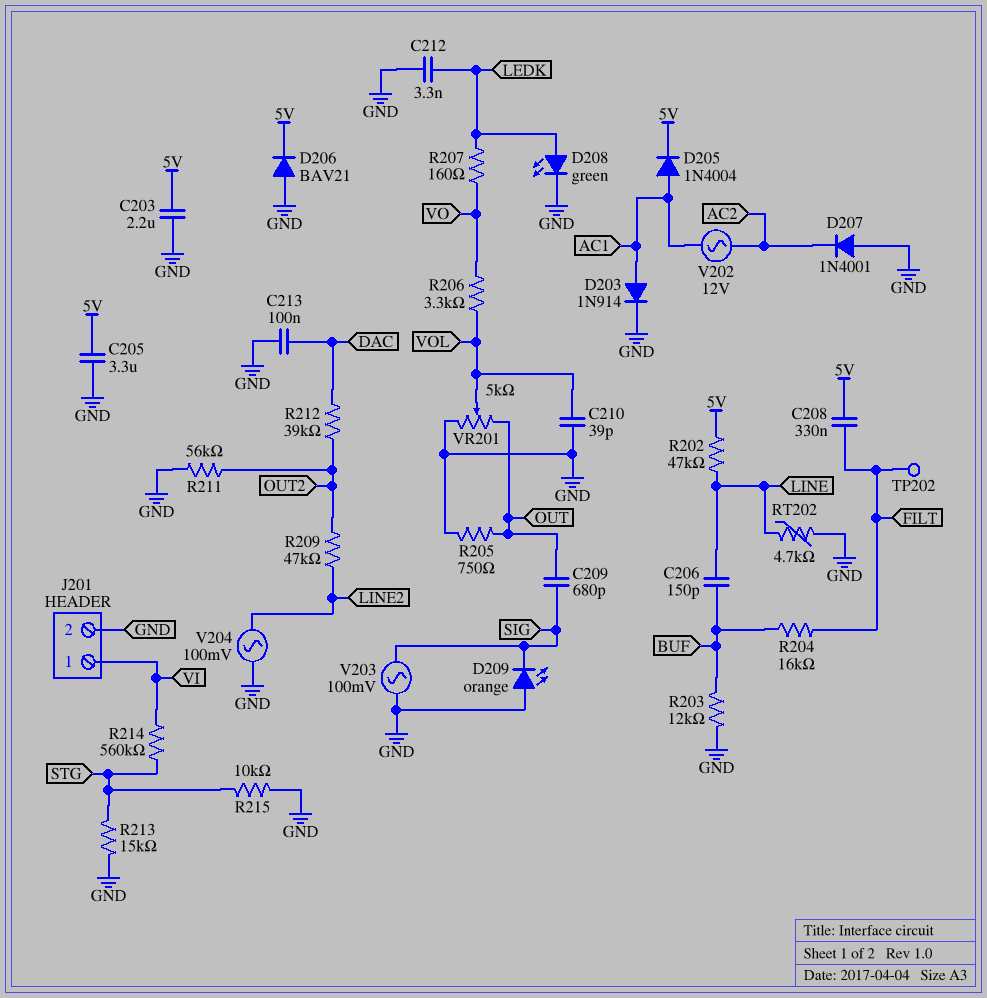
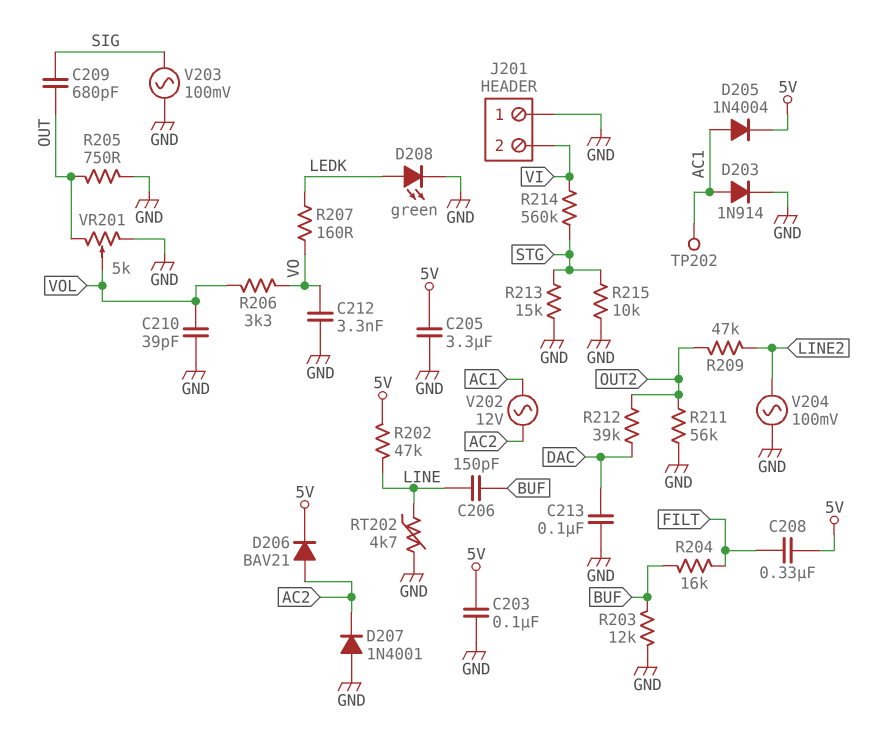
C203: 2.2uF (5V, GND) -> 100nF (5V, GND)
C212: 3.3nF (GND, LEDK) -> 3.3nF (GND, VO)
D206: diode BAV21 (A GND, K 5V) -> diode BAV21 (A AC2, K 5V)
D209: LED orange (A GND, K SIG) -> none
J201 pin 1: VI -> GND
J201 pin 2: GND -> VI
TP202: test point (FILT) -> test point (AC1)

